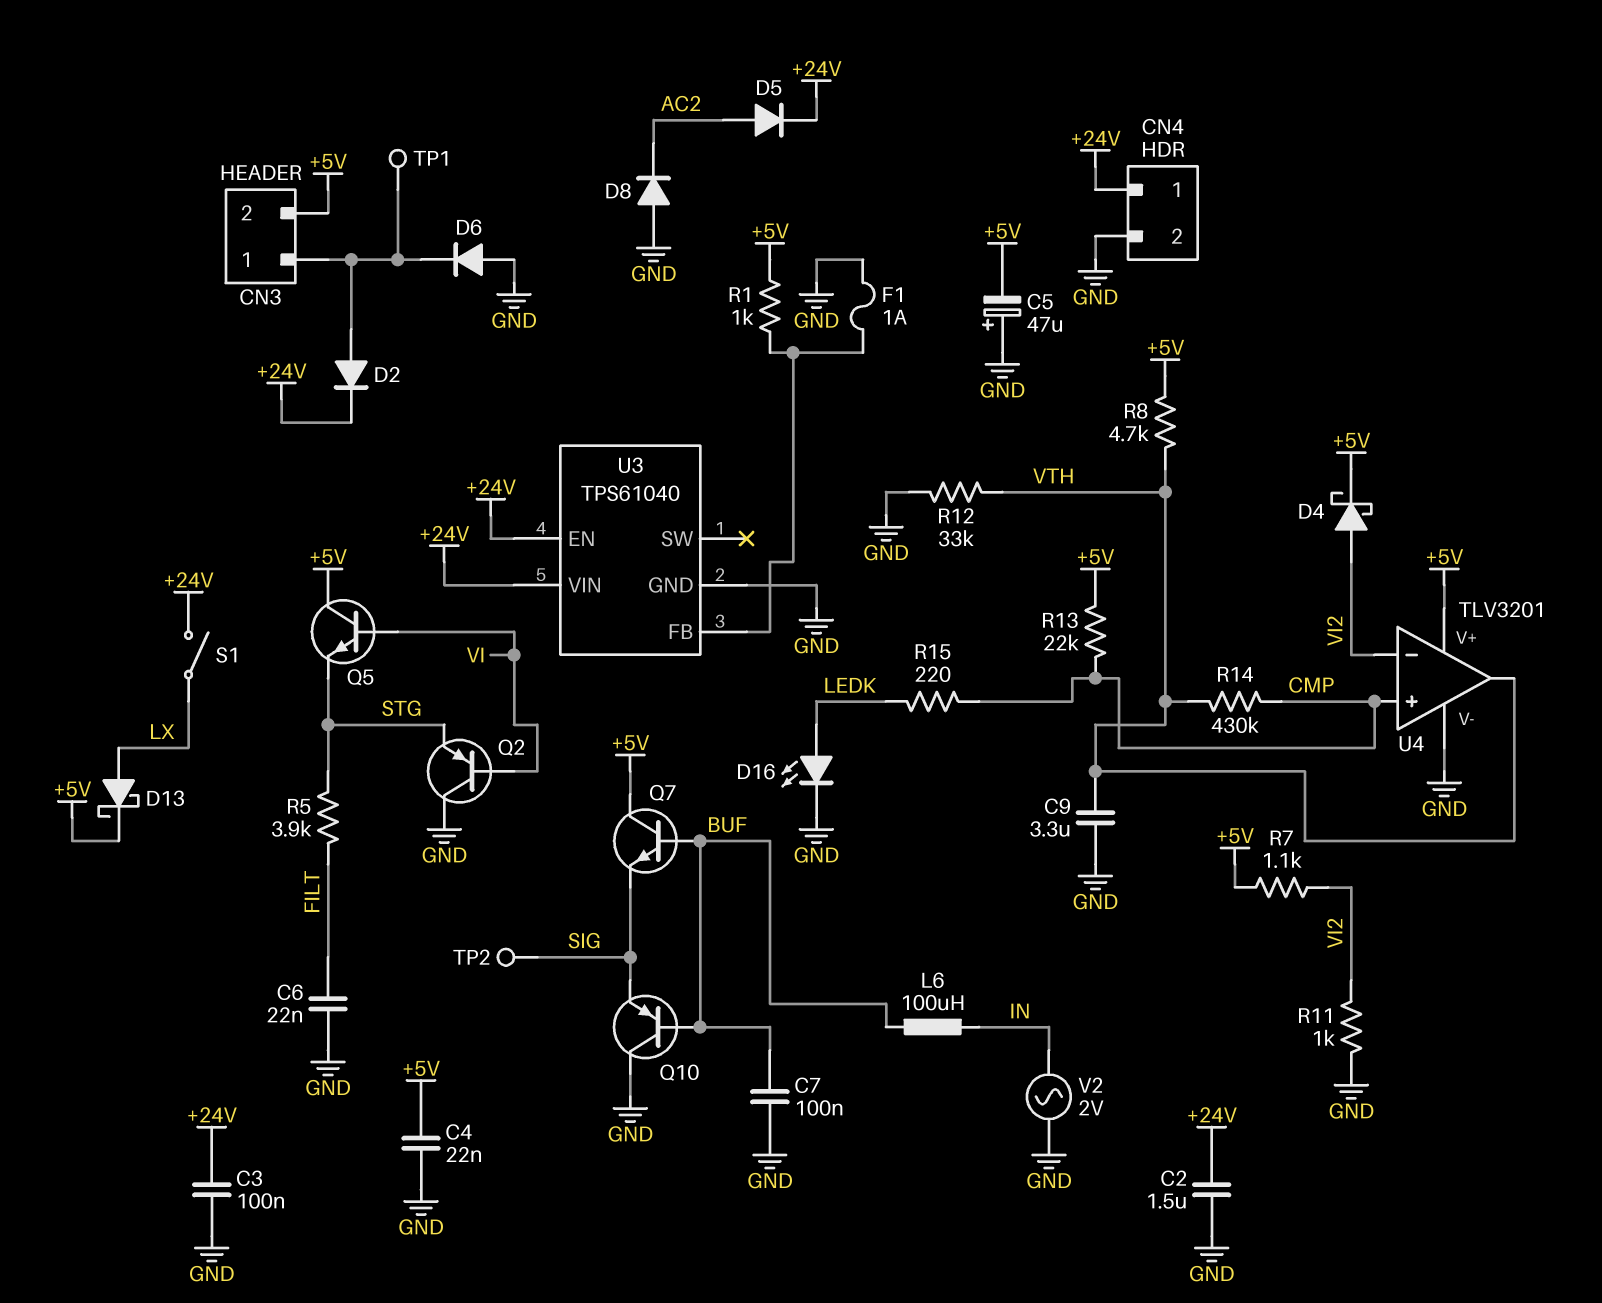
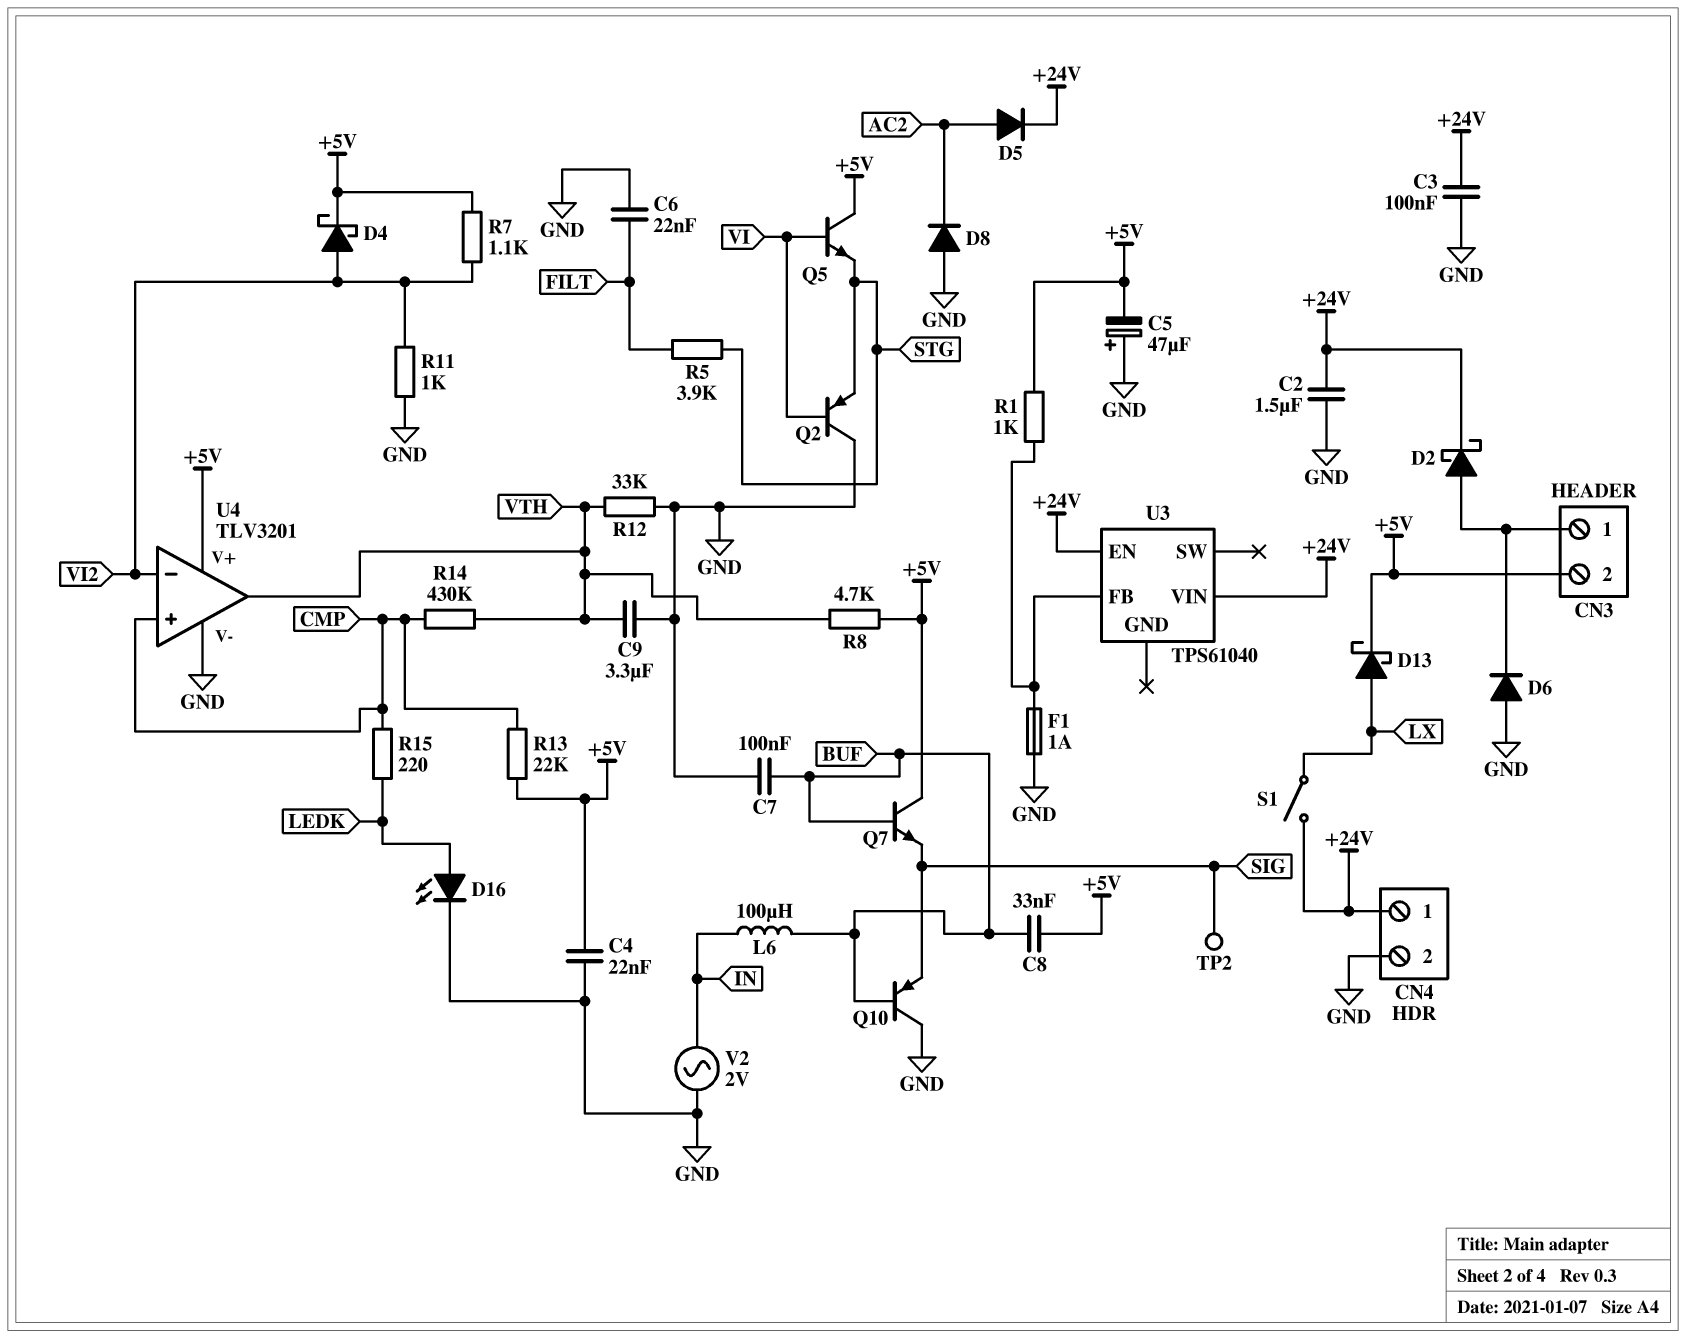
C8: none -> 33nF (+5V, BUF)
D2: diode (A CN3/1, K +24V) -> schottky (A CN3/1, K +24V)
TP1: test point (CN3/1) -> none
U3 pin GND: GND -> none

